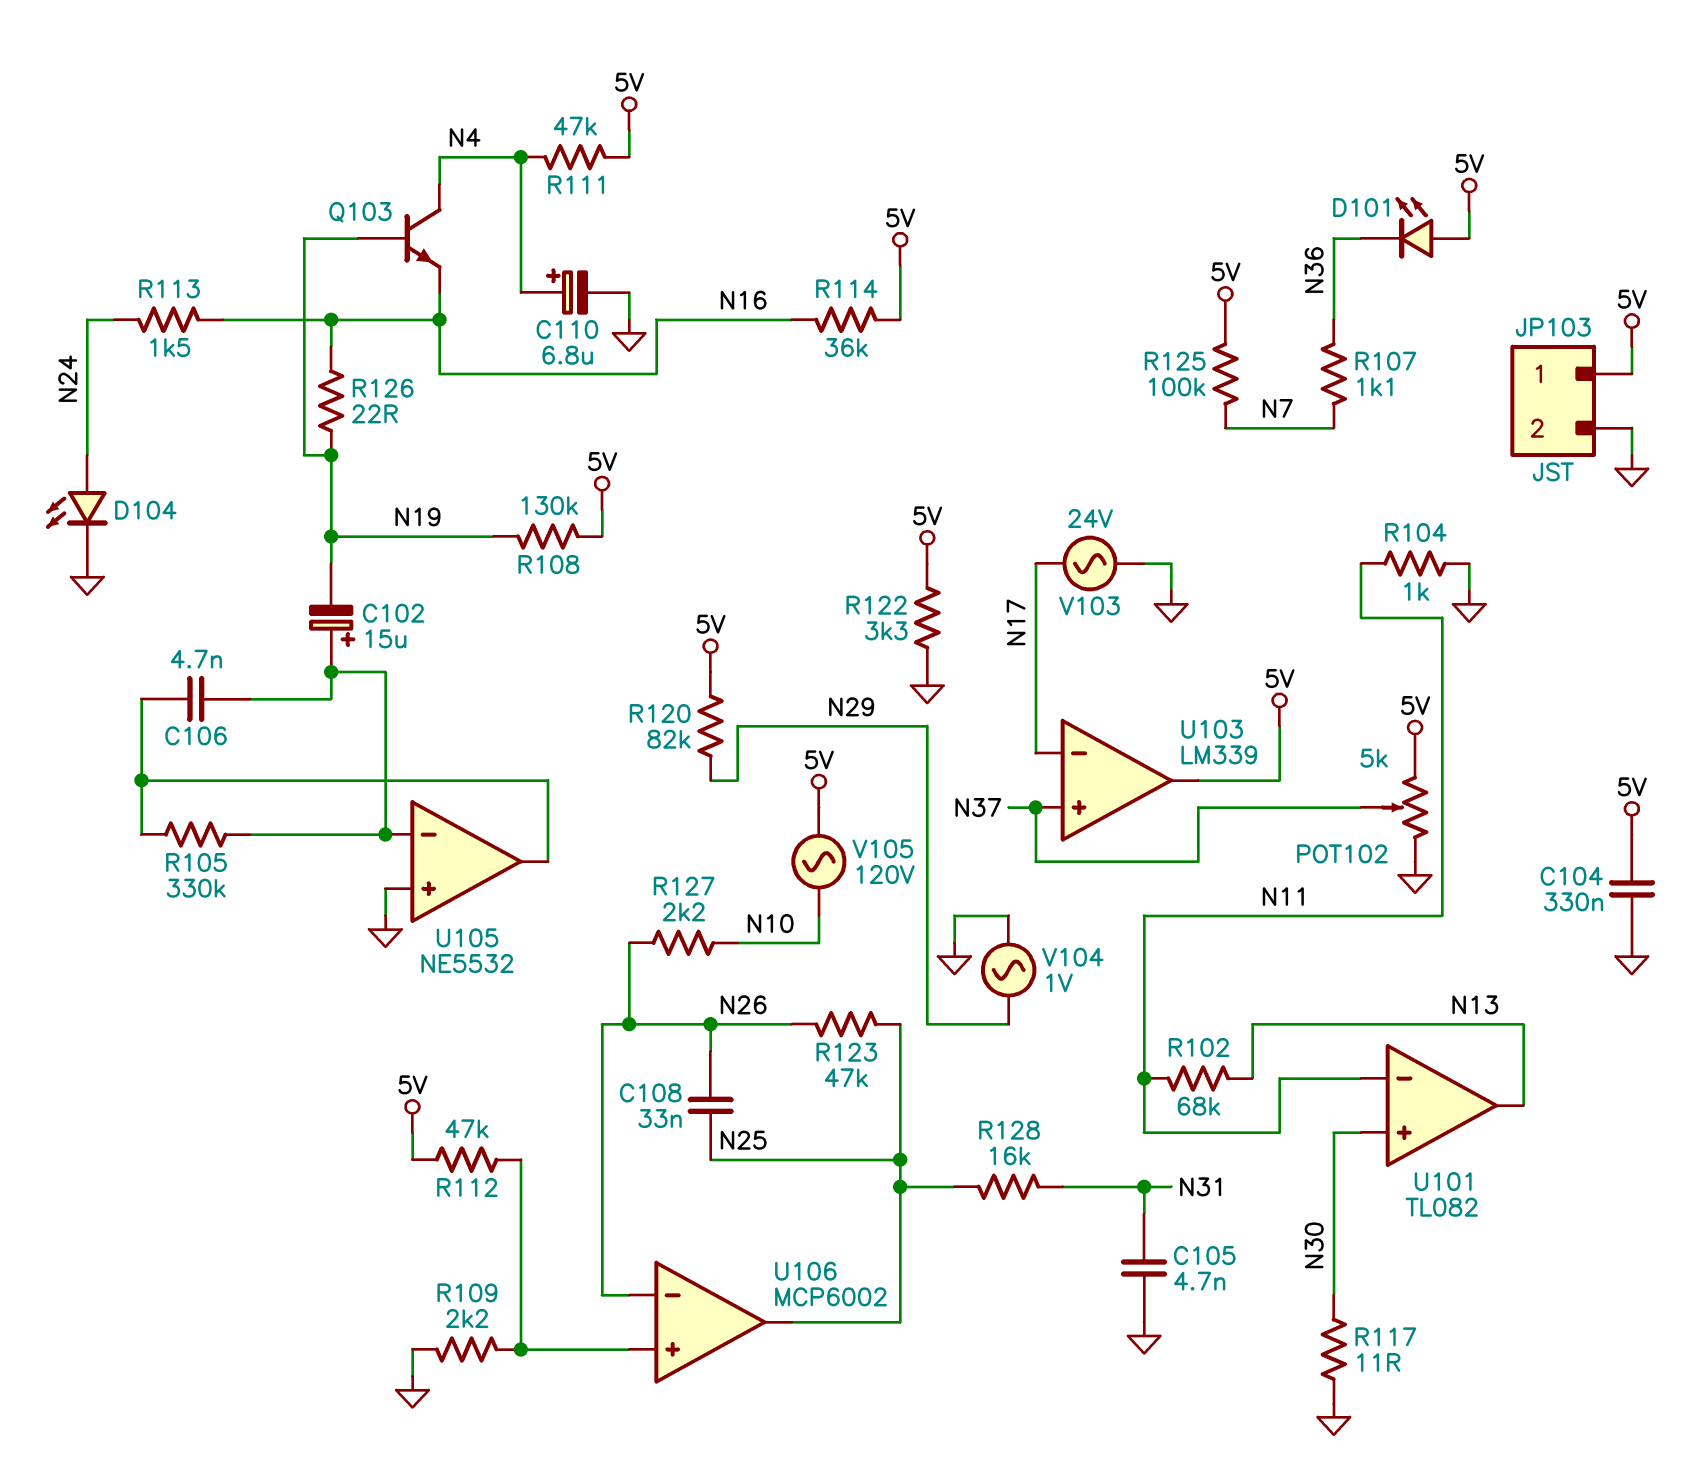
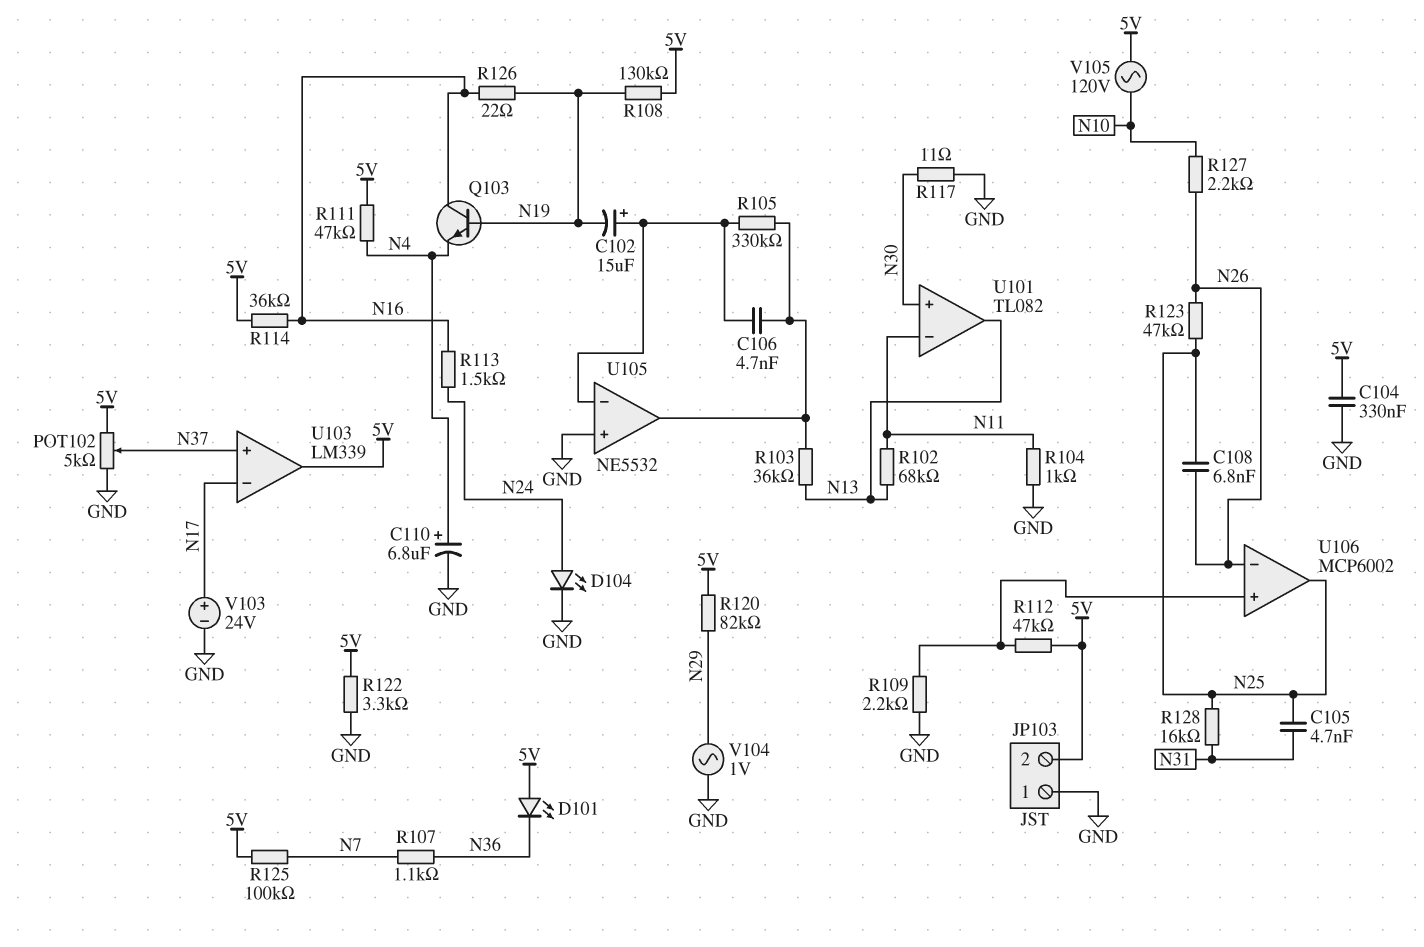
C105: 4.7nF (GND, N31) -> 4.7nF (N25, N31)
C108: 33nF (N25, N26) -> 6.8nF (N25, N26)
JP103 pin 1: 5V -> GND
JP103 pin 2: GND -> 5V
Q103: NPN (B N19, C N4, E N16) -> NPN (B N19, C N16, E N4)
R103: none -> 36k (N13, U105/out)
V103: AC 24V (GND, N17) -> 24V (plus N17, minus GND)

